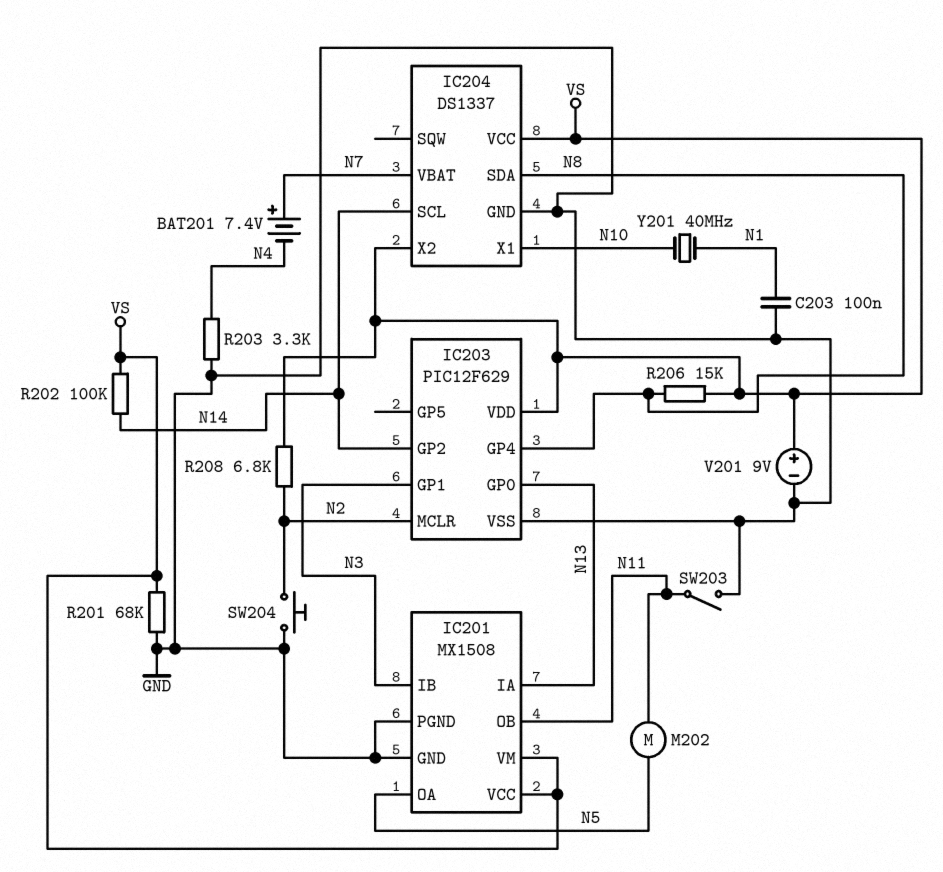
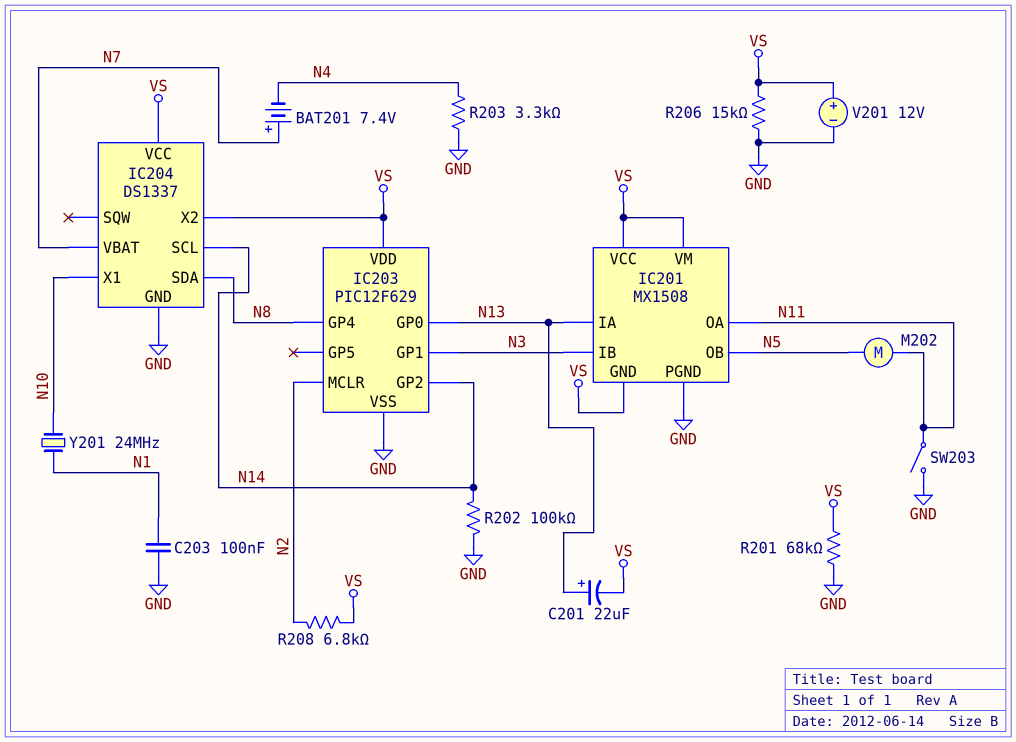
C201: none -> 22uF (plus N13, minus VS)
IC201 pin GND: GND -> VS
IC201 pin OA: N5 -> N11
IC201 pin OB: N11 -> N5
R202: 100k (N14, VS) -> 100k (GND, N14)
R206: 15k (N8, VS) -> 15k (GND, VS)
SW204: button (GND, N2) -> none
V201: 9V (plus VS, minus GND) -> 12V (plus VS, minus GND)
Y201: 40MHz (N1, N10) -> 24MHz (N1, N10)

